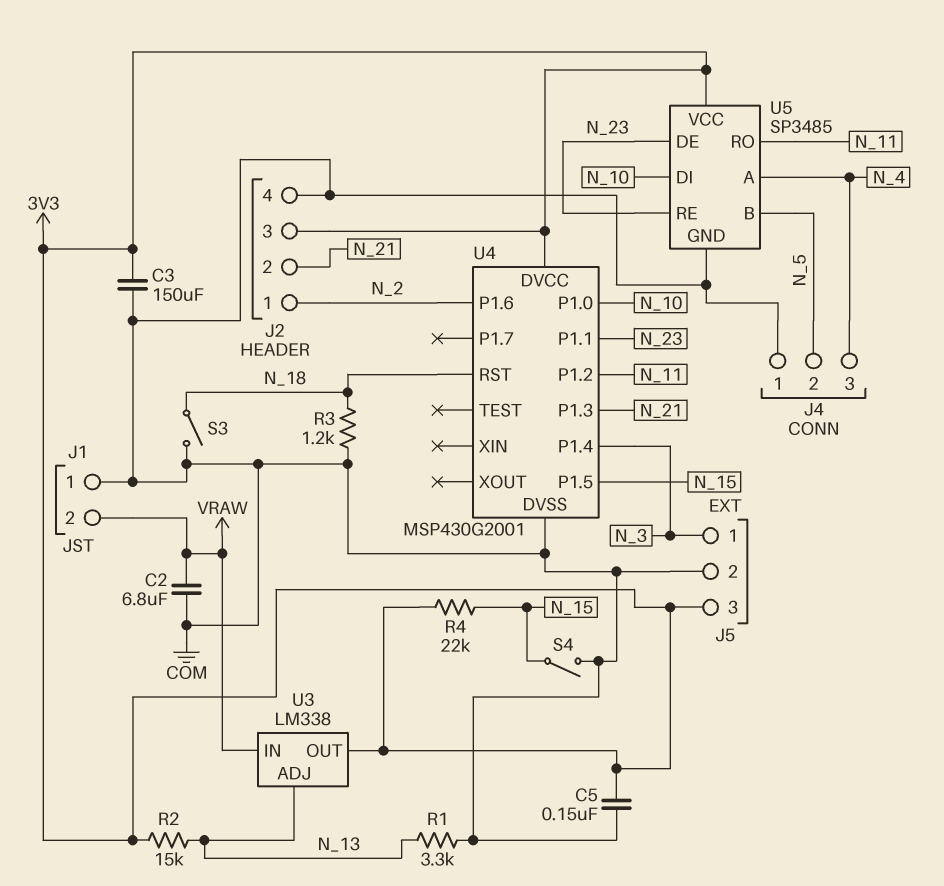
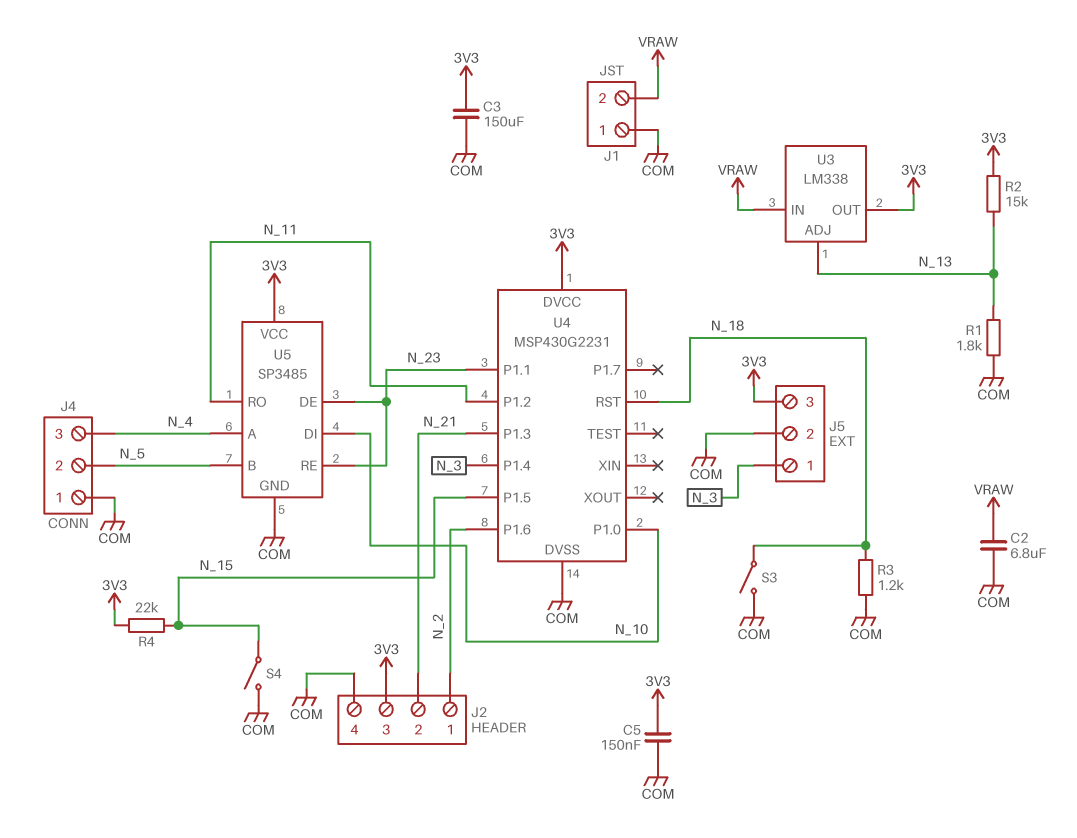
R1: 3.3k (COM, N_13) -> 1.8k (COM, N_13)
U4: MSP430G2001 -> MSP430G2231

